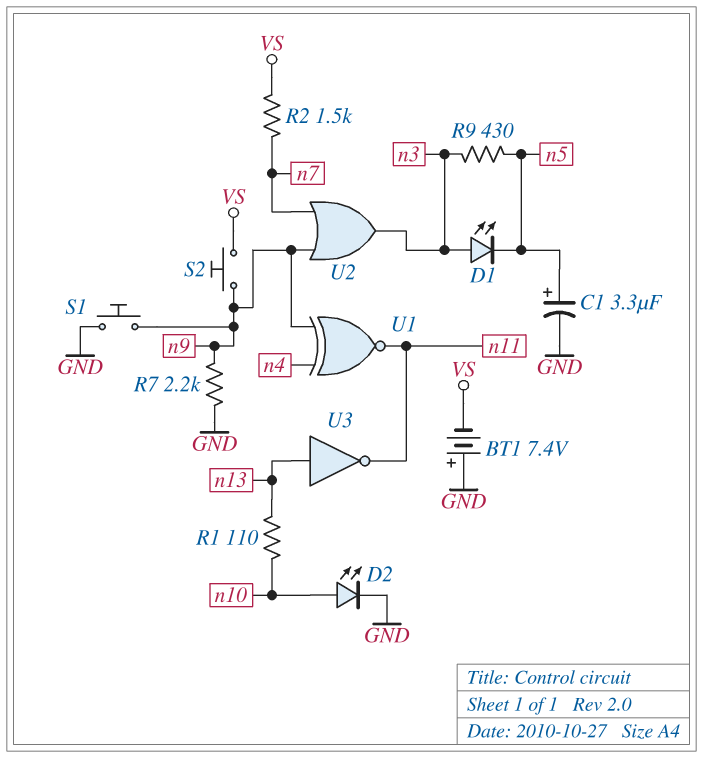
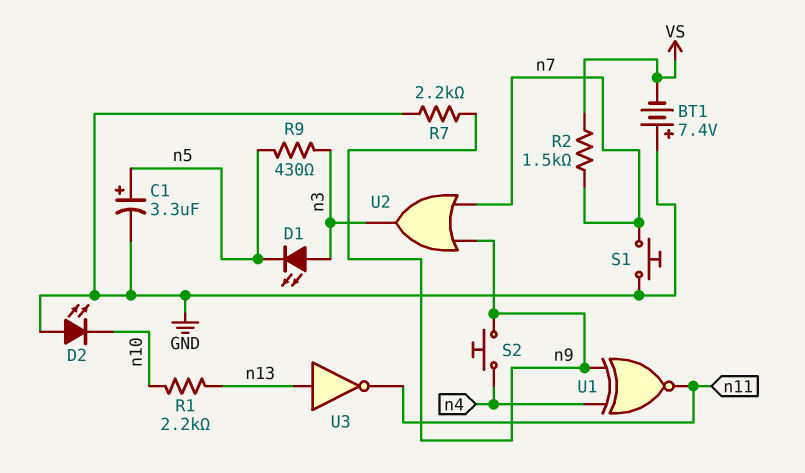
D2: LED (A n10, K GND) -> LED (A GND, K n10)
R1: 110 (n10, n13) -> 2.2k (n10, n13)
S1: button (GND, n9) -> button (GND, n7)
S2: button (VS, n9) -> button (n4, n9)

